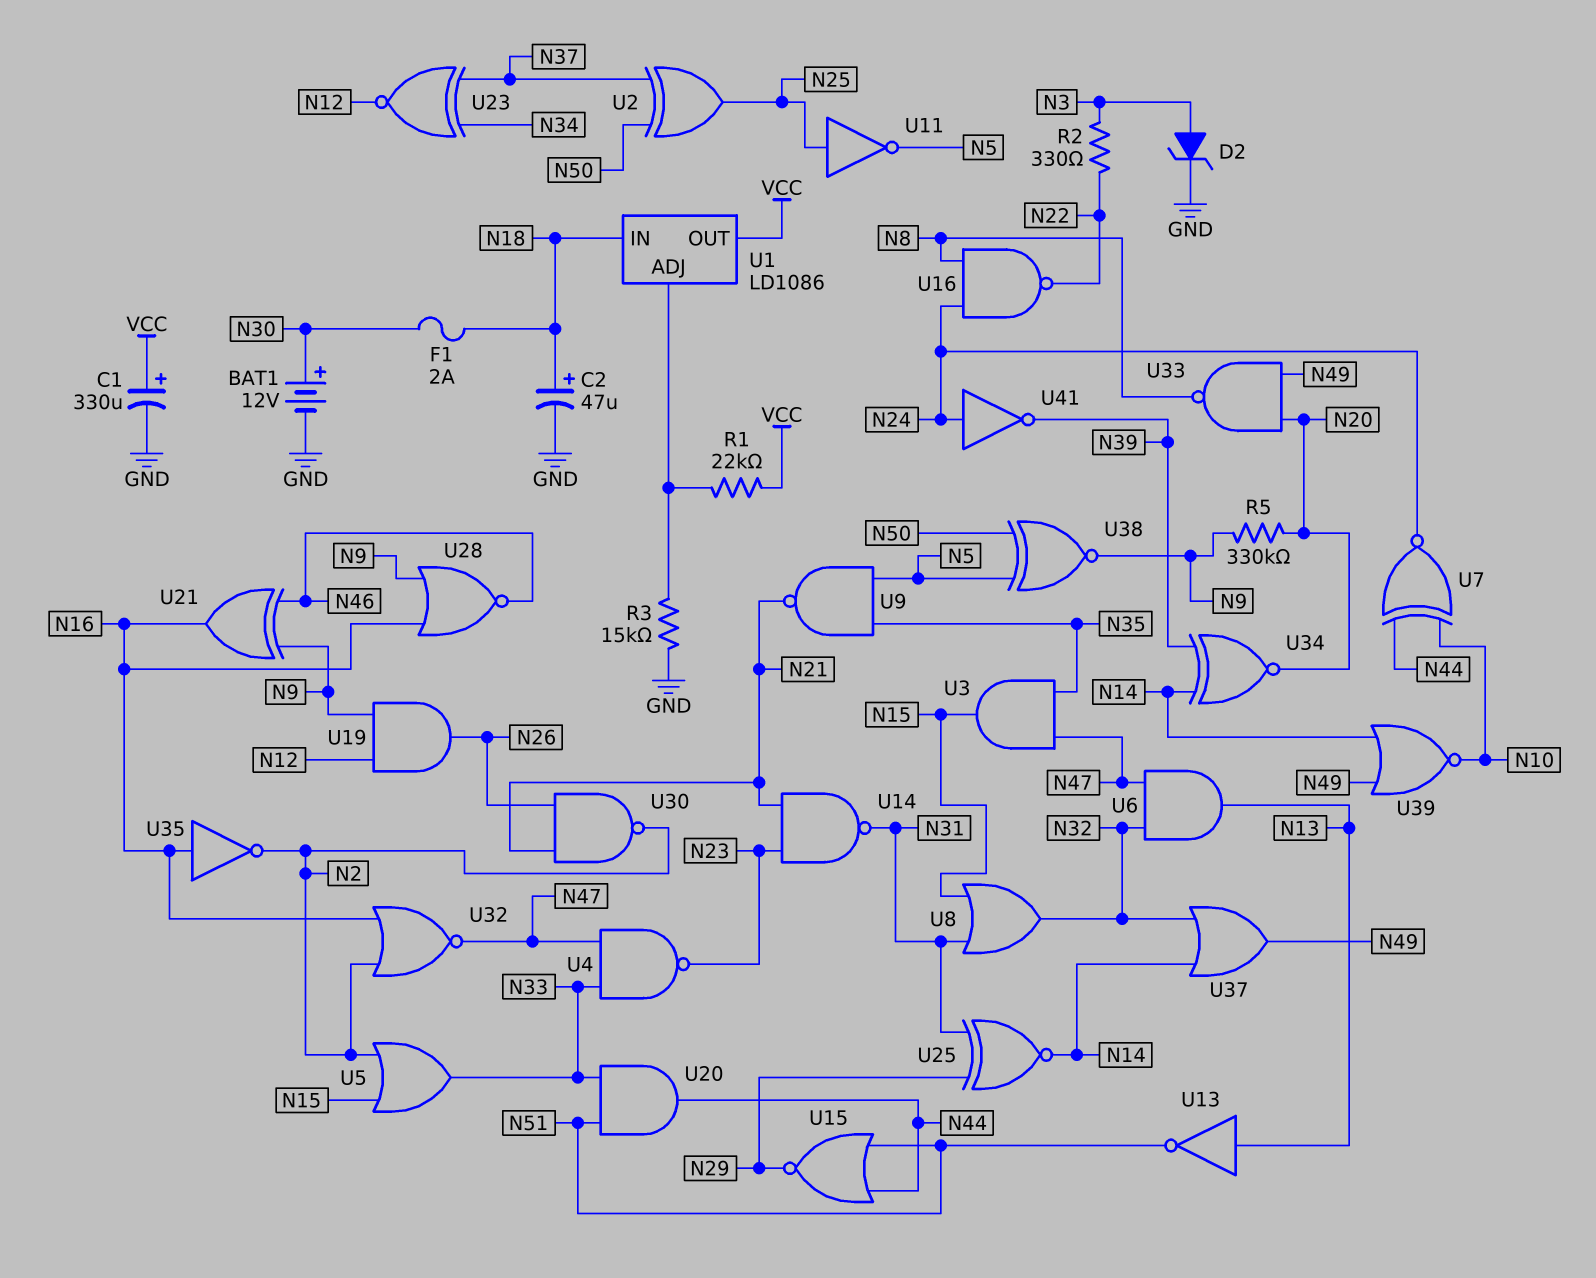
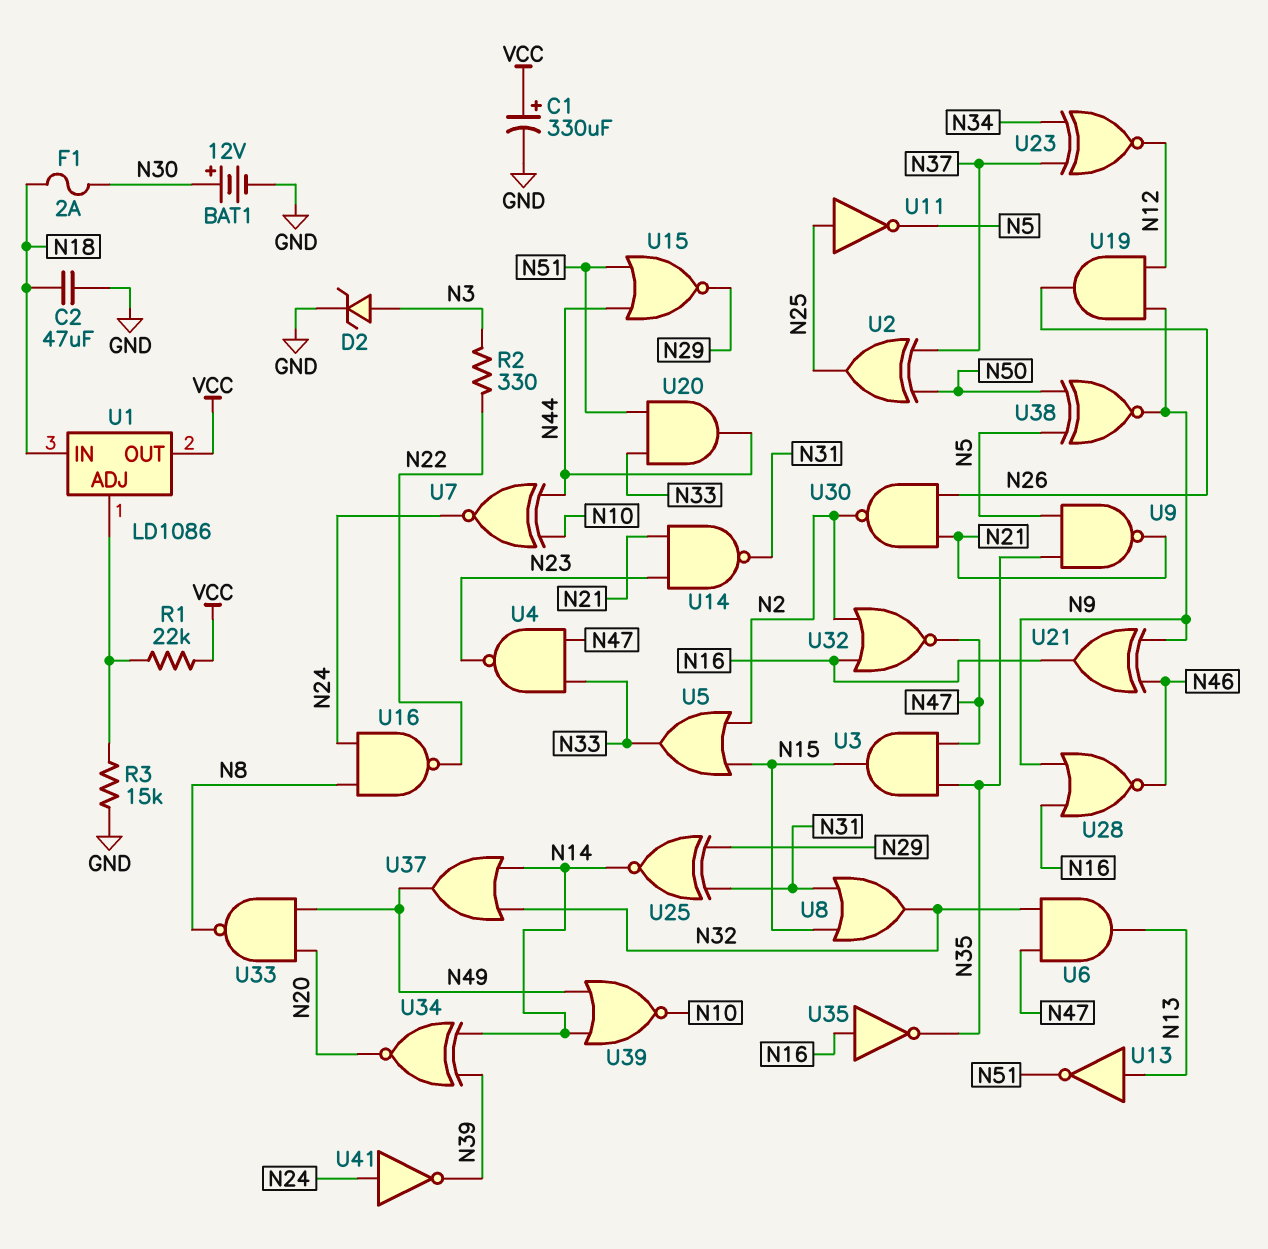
C2: 47uF (plus N18, minus GND) -> 47uF (GND, N18)
R5: 330k (N9, N20) -> none
U35: NOT (in N16, out N2) -> NOT (in N16, out N35)

